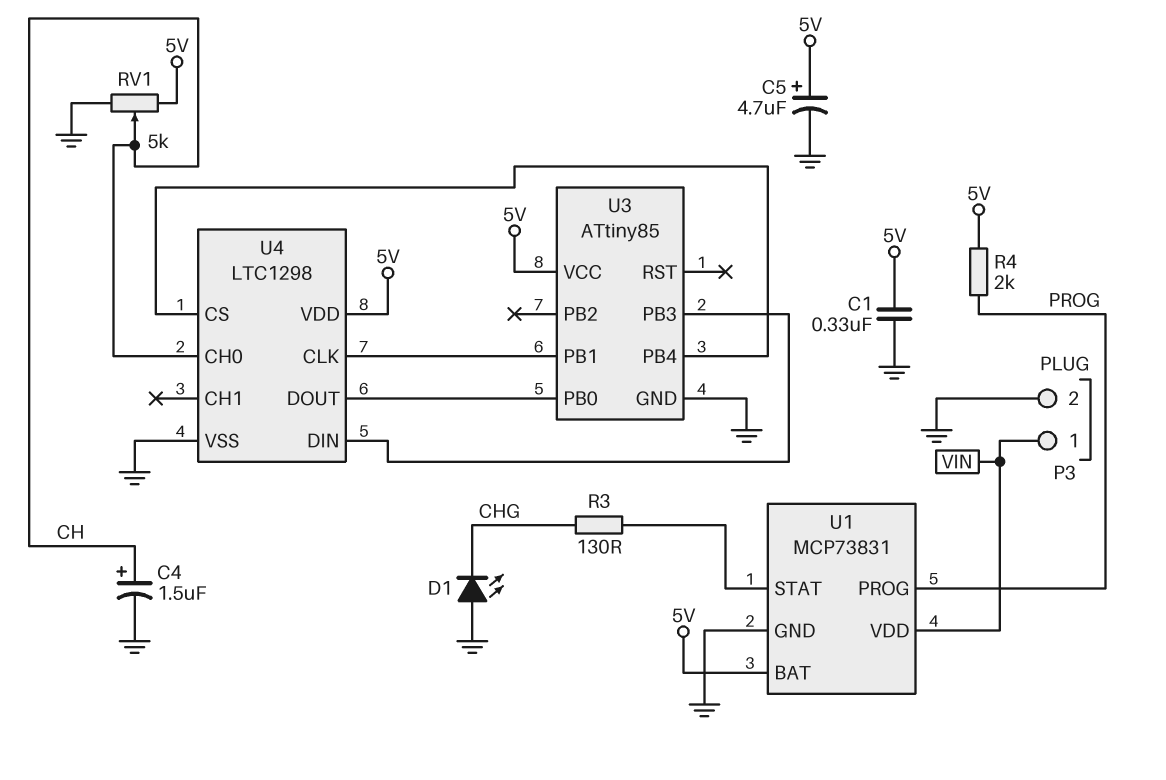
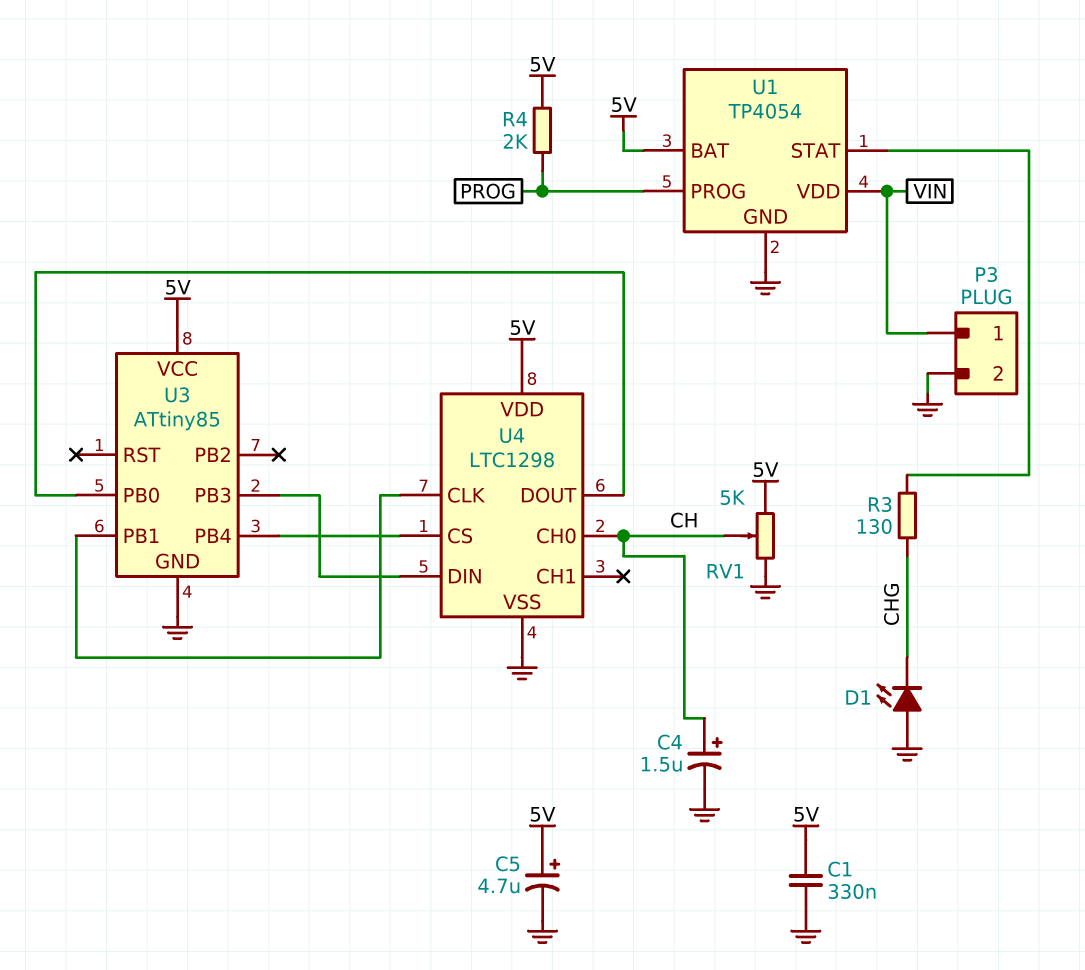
U1: MCP73831 -> TP4054

